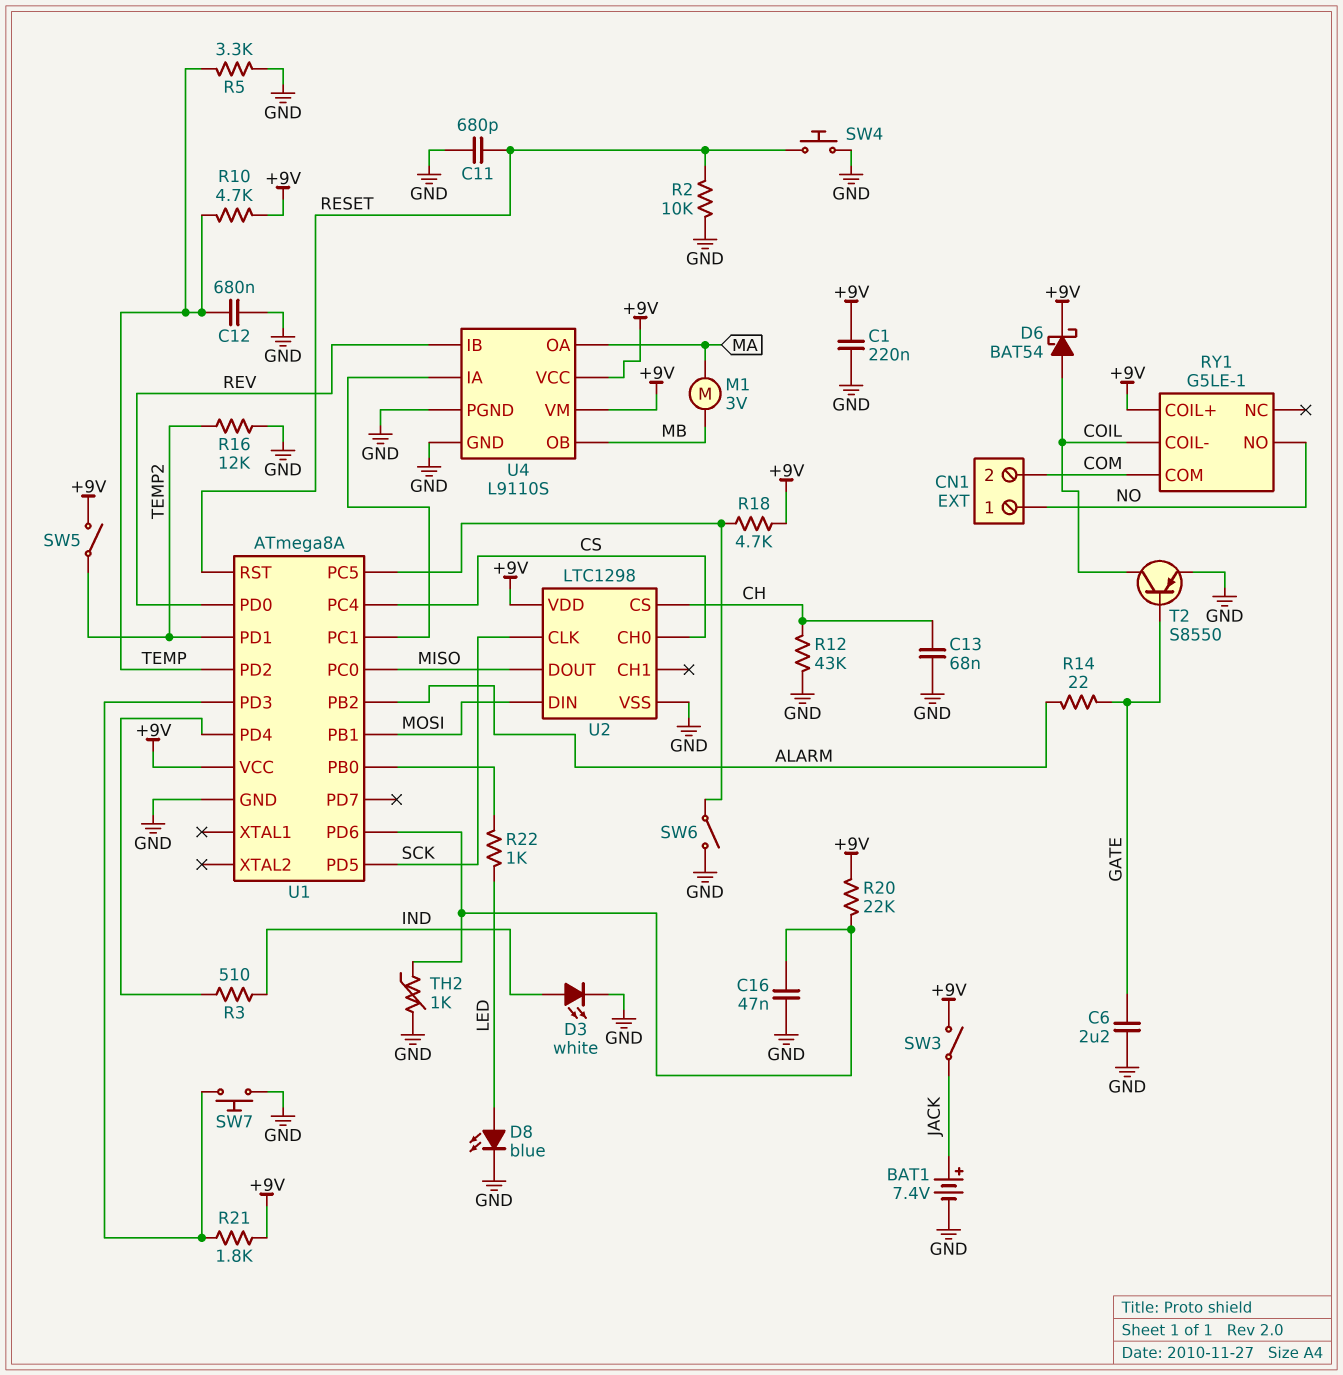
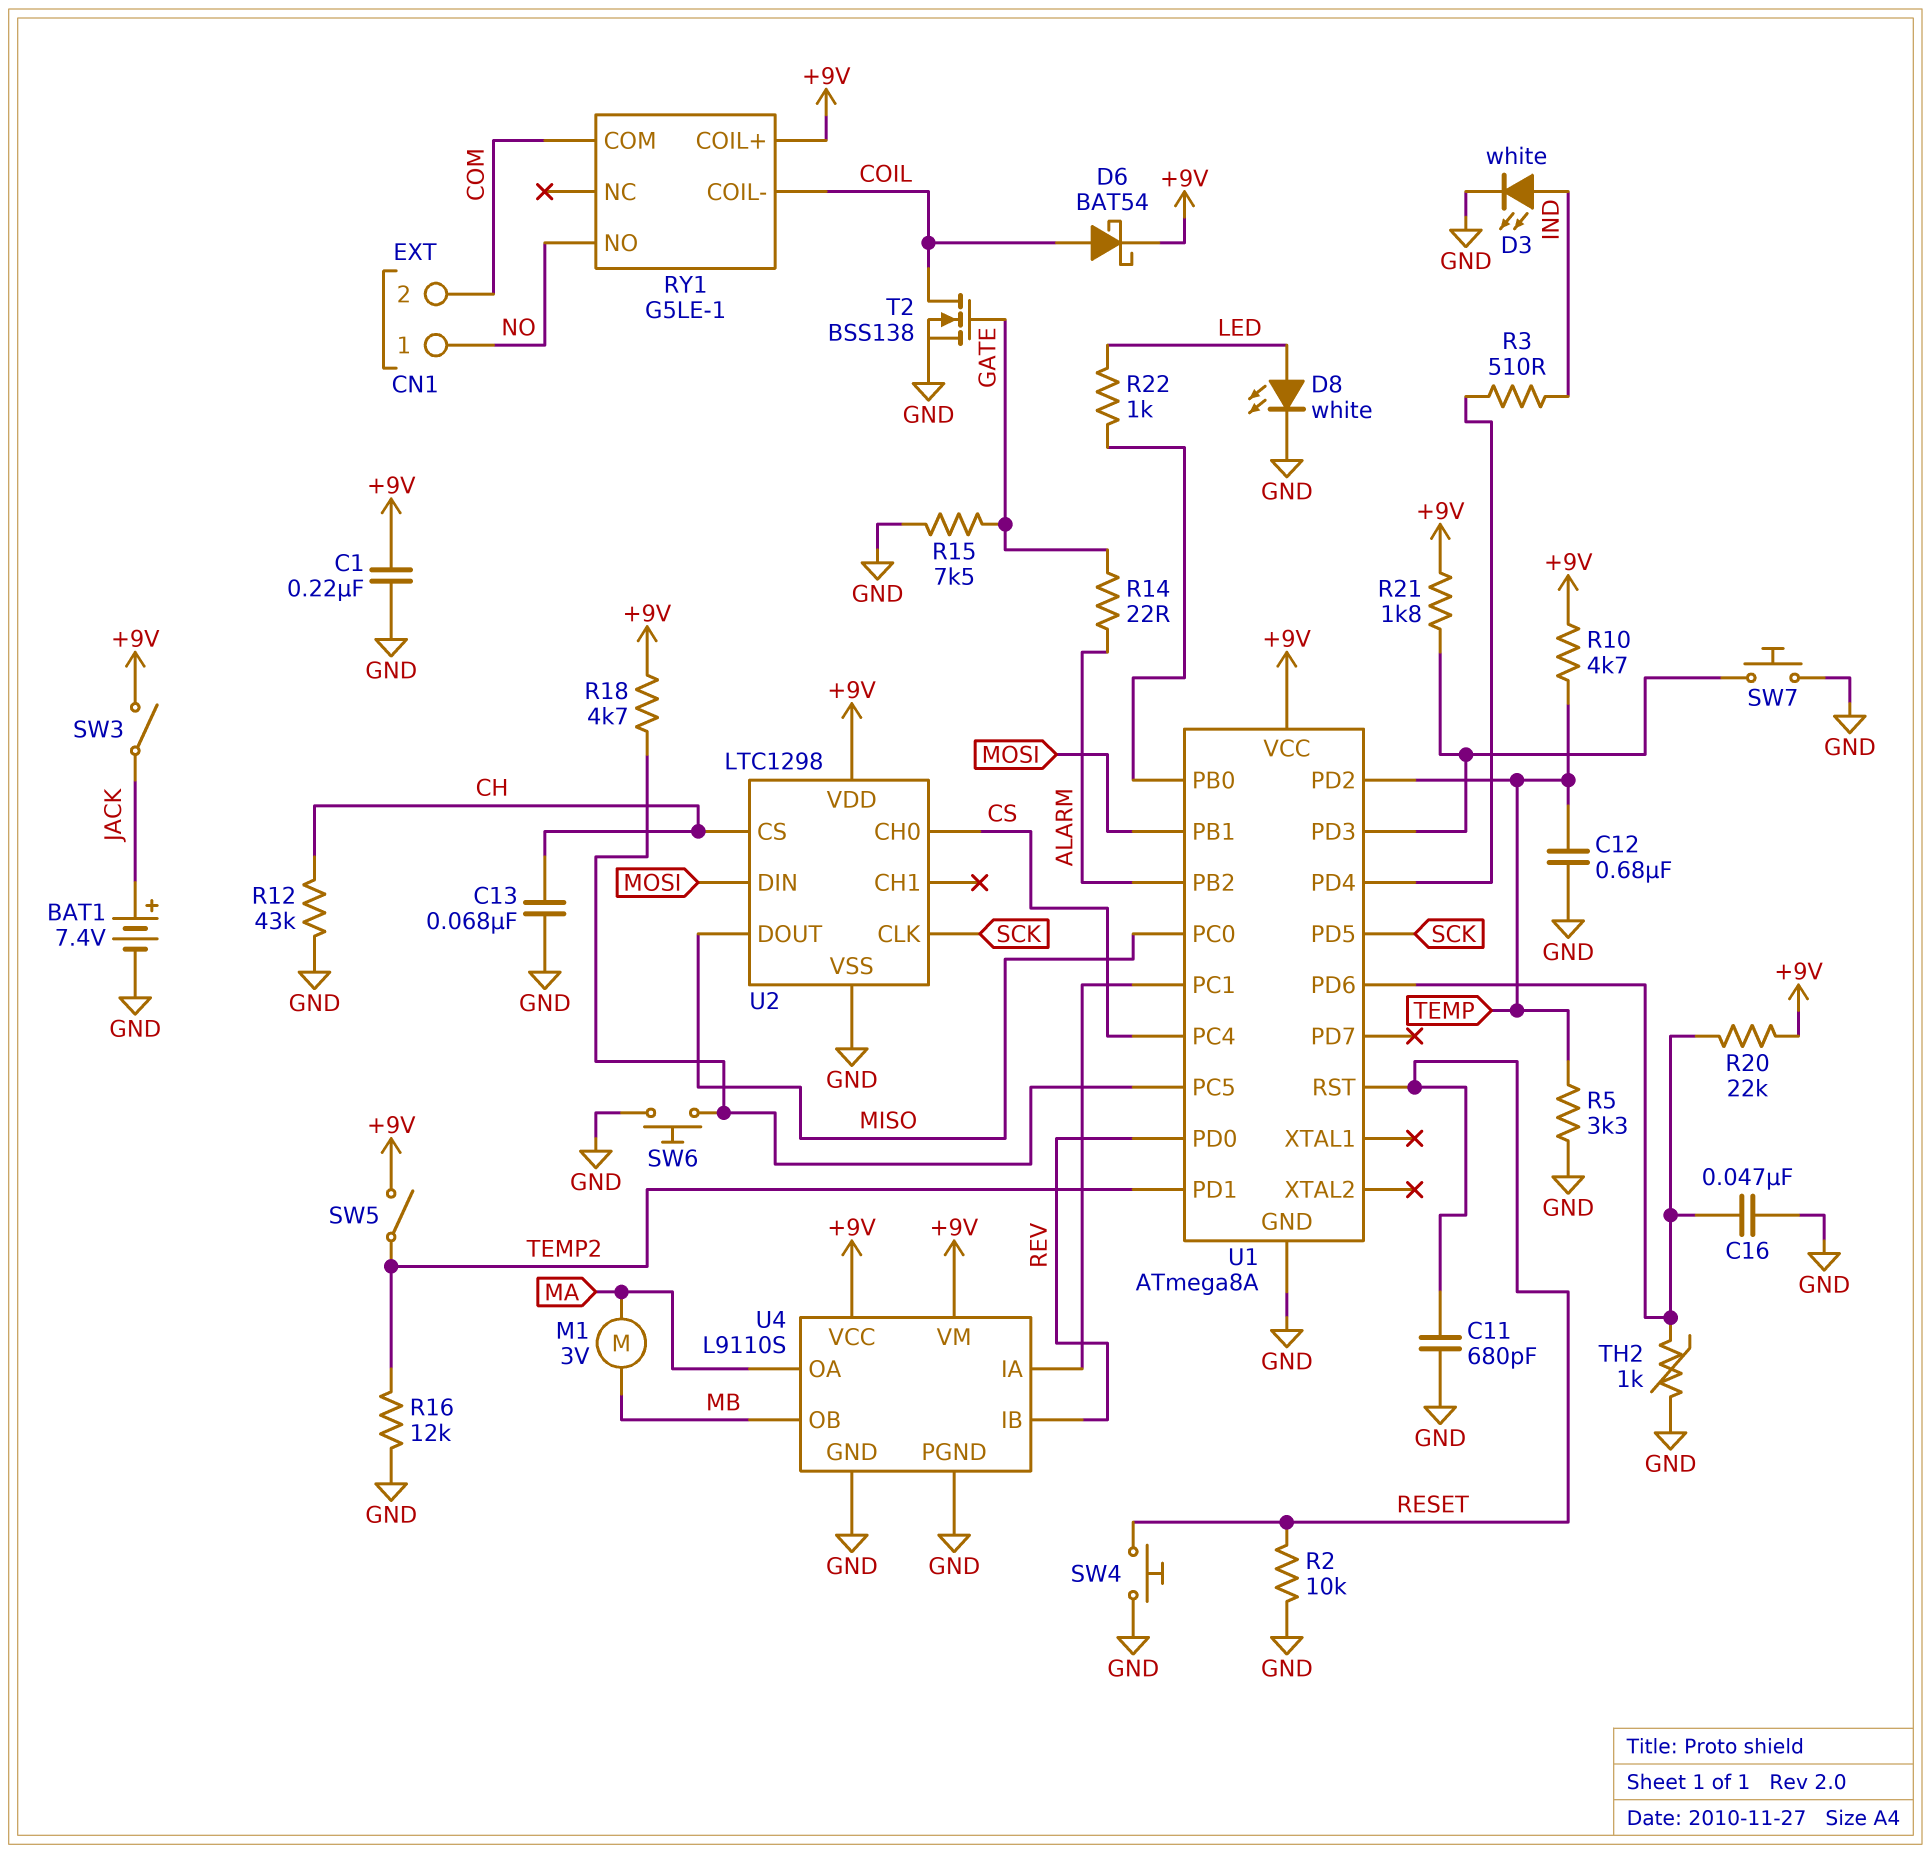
C6: 2.2uF (GATE, GND) -> none
D8: LED blue (A LED, K GND) -> LED white (A LED, K GND)
R15: none -> 7.5k (GATE, GND)
SW6: switch (GND, U1/PC5) -> button (GND, U1/PC5)
T2: PNP S8550 (B GATE, C COIL, E GND) -> NMOS BSS138 (G GATE, D COIL, S GND)

